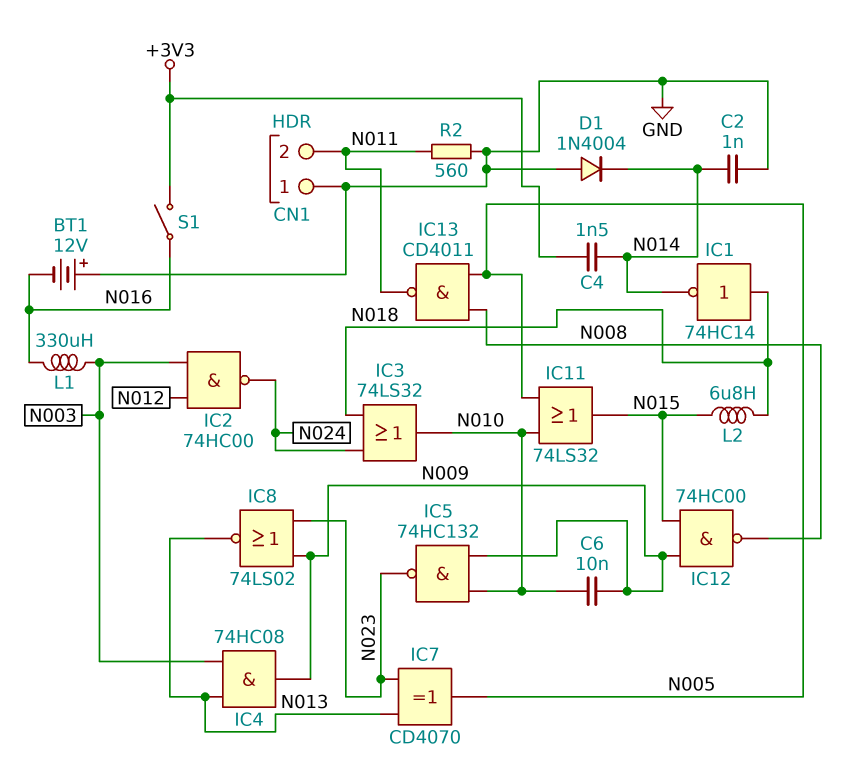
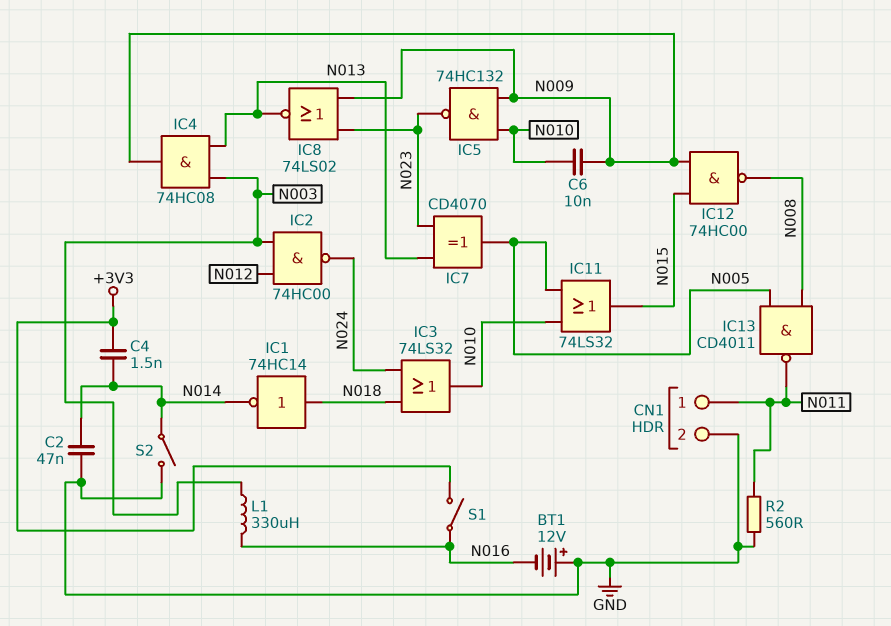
C2: 1nF (GND, N014) -> 47nF (GND, N014)
CN1 pin 1: GND -> N011
CN1 pin 2: N011 -> GND
D1: diode 1N4004 (A GND, K N014) -> none
L2: 6.8uH (N015, N018) -> none
S2: none -> switch (GND, N014)

